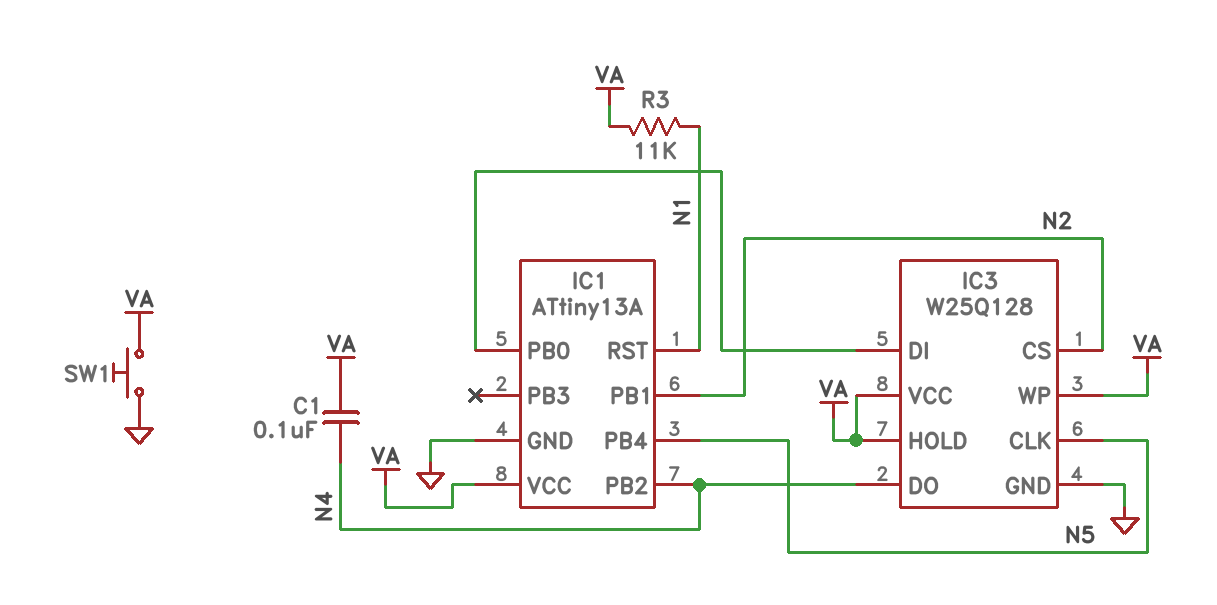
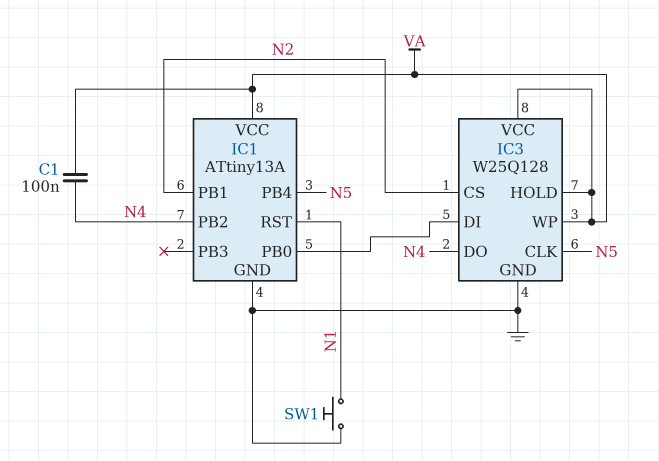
R3: 11k (N1, VA) -> none
SW1: button (GND, VA) -> button (GND, N1)

